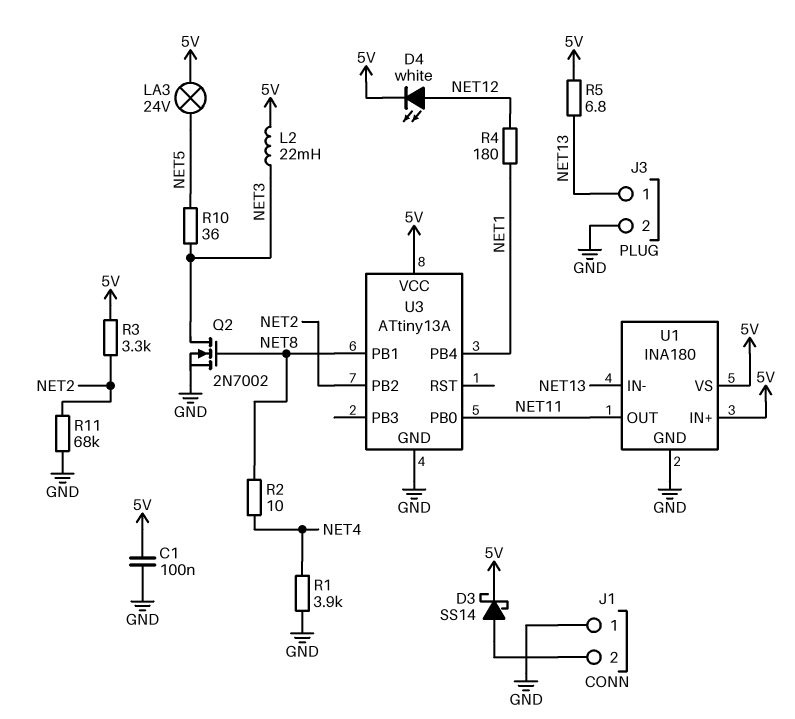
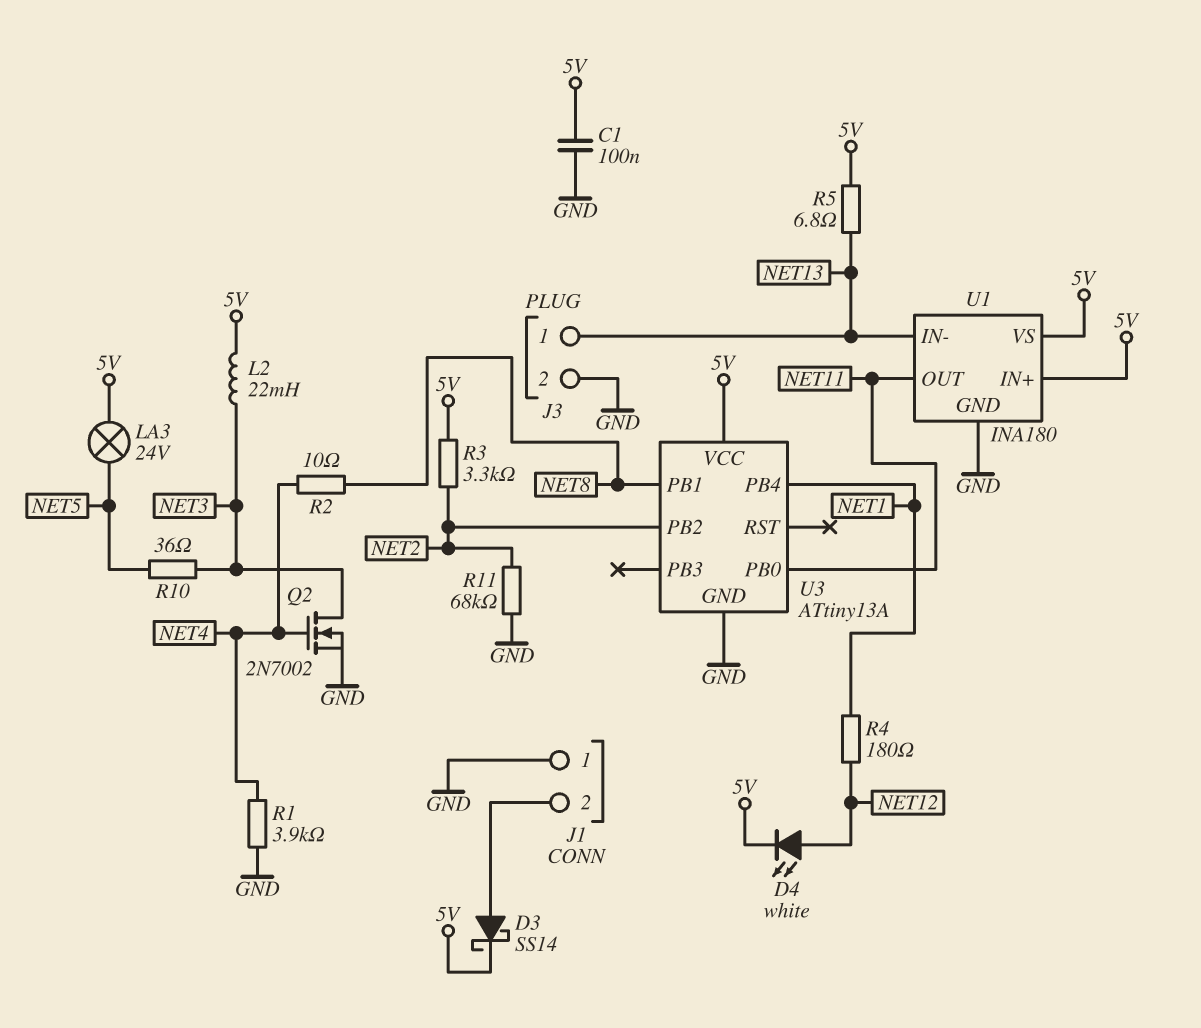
Q2: NMOS 2N7002 (G NET8, D NET3, S GND) -> NMOS 2N7002 (G NET4, D NET3, S GND)

